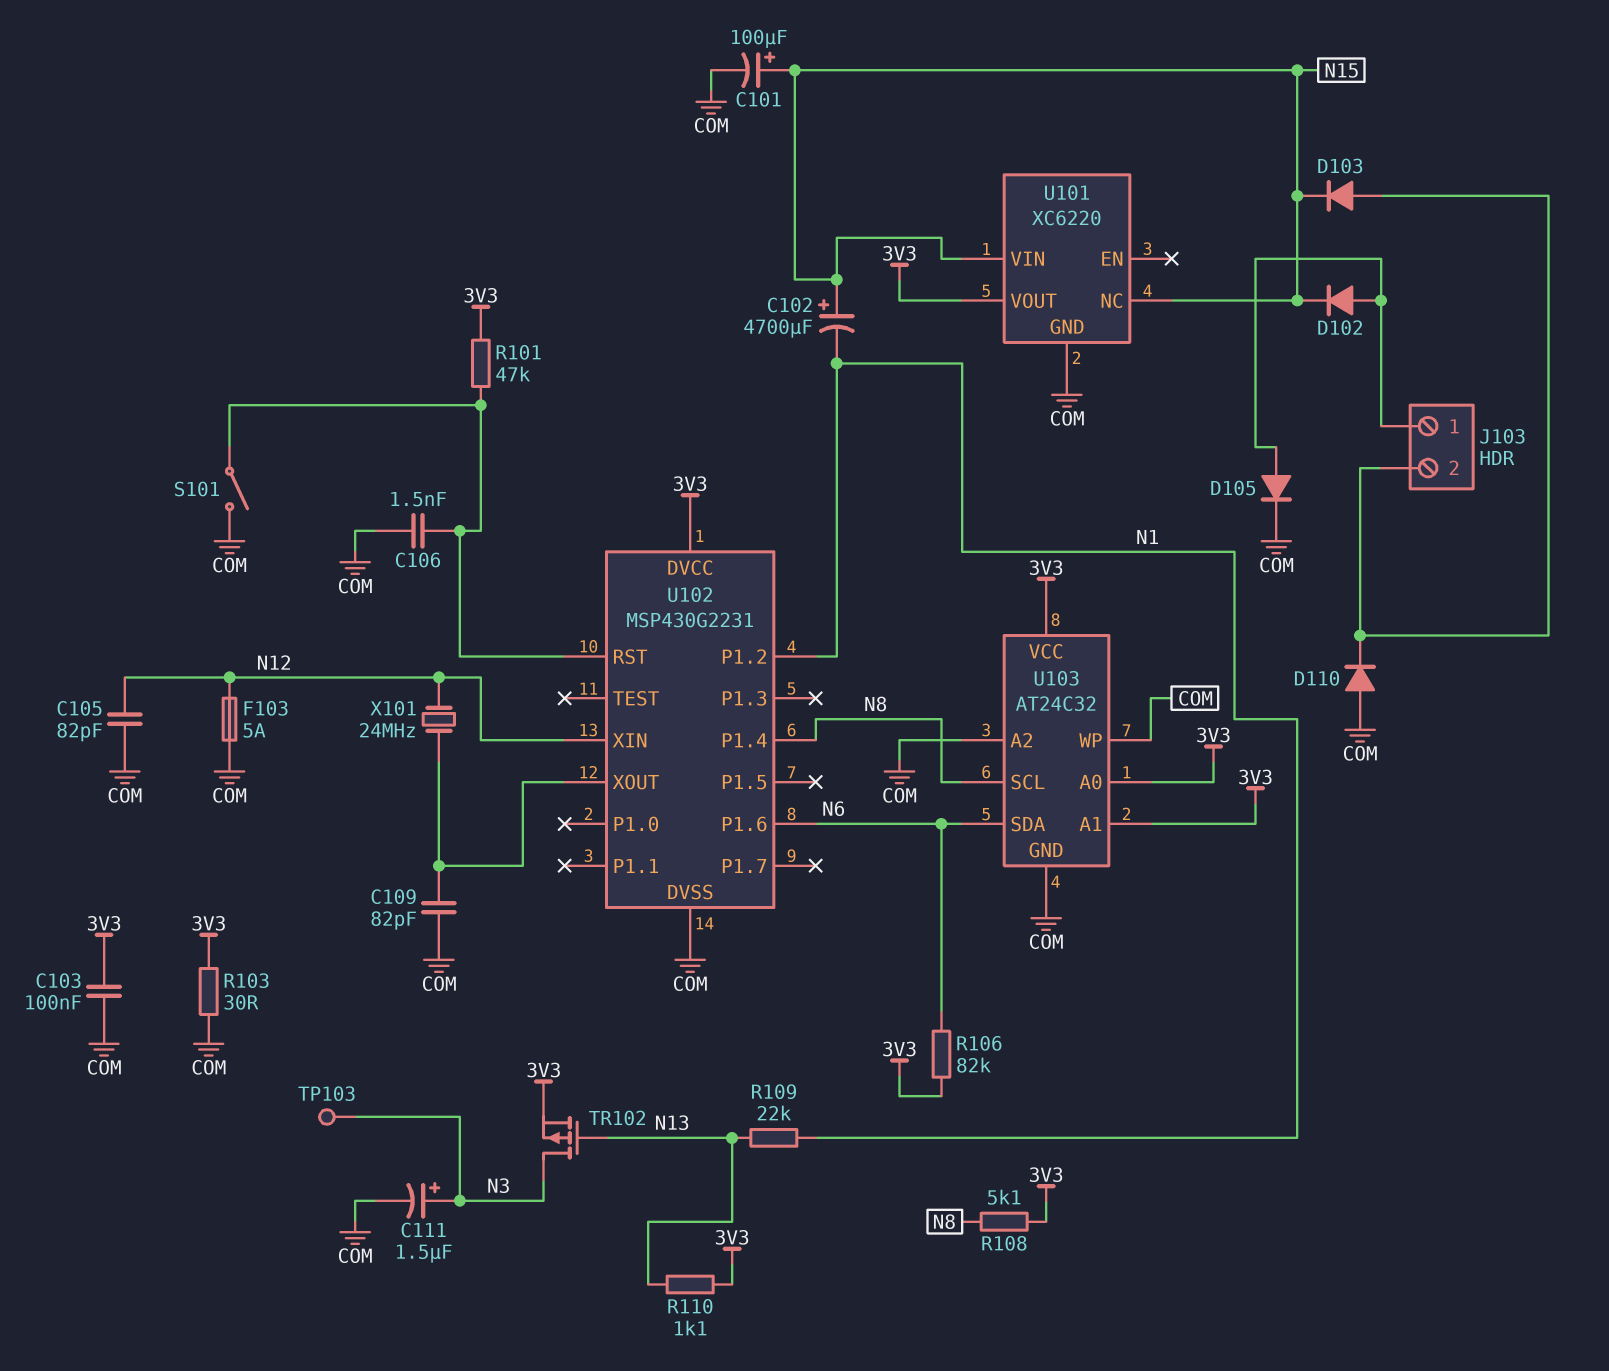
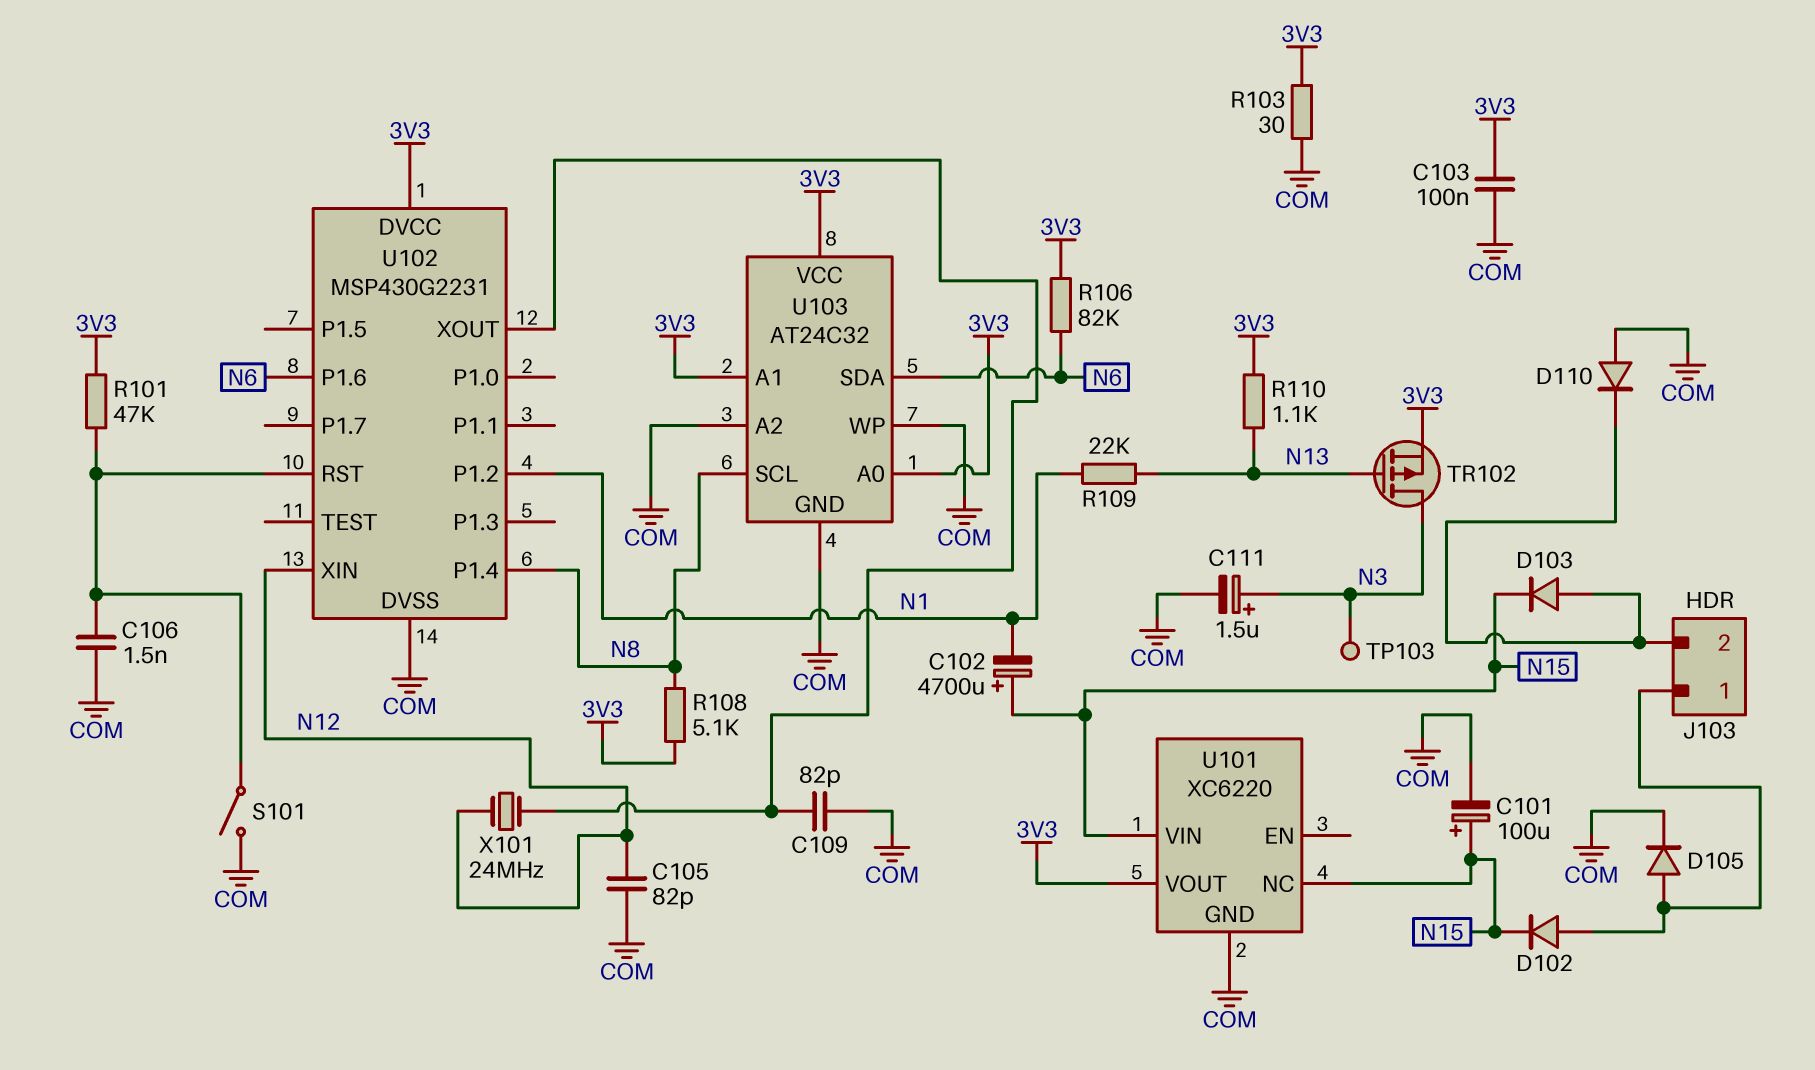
F103: 5A (COM, N12) -> none

